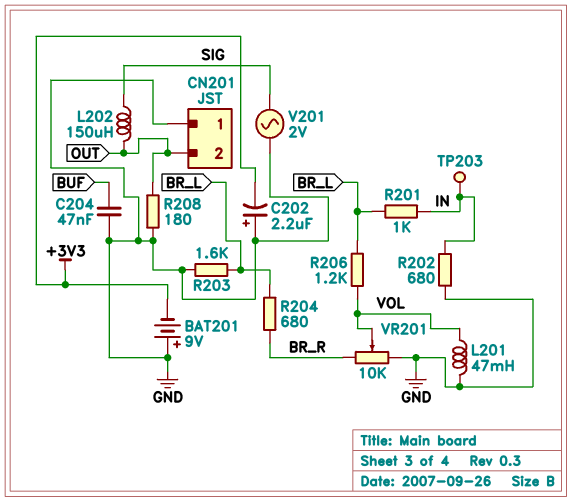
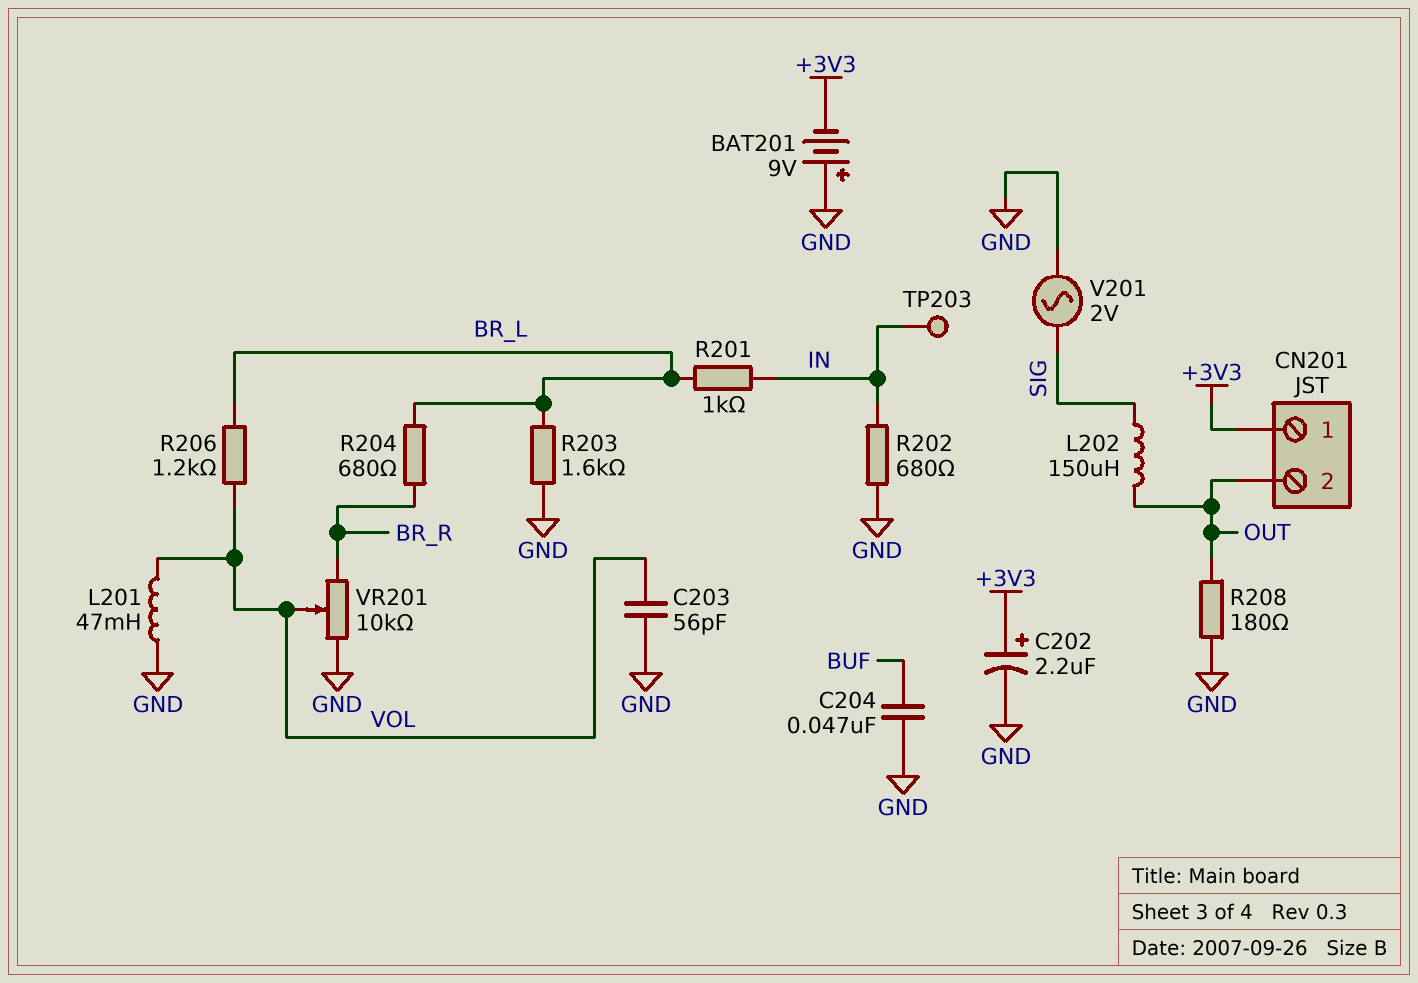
C202: 2.2uF (plus GND, minus +3V3) -> 2.2uF (plus +3V3, minus GND)
C203: none -> 56pF (GND, VOL)
CN201 pin 1: GND -> +3V3

